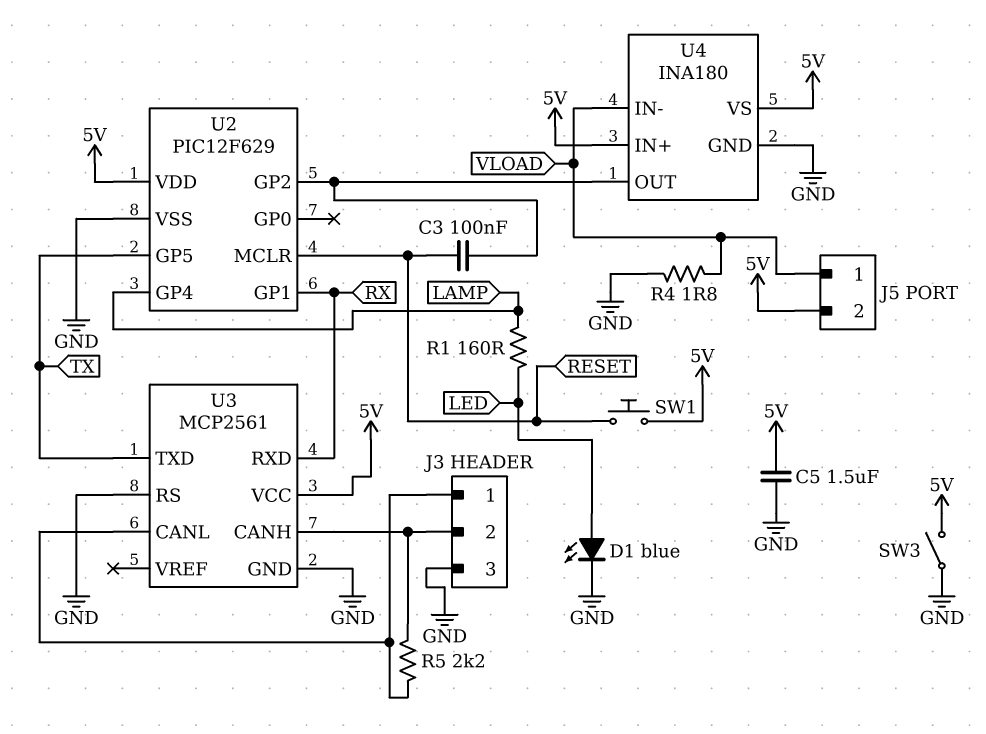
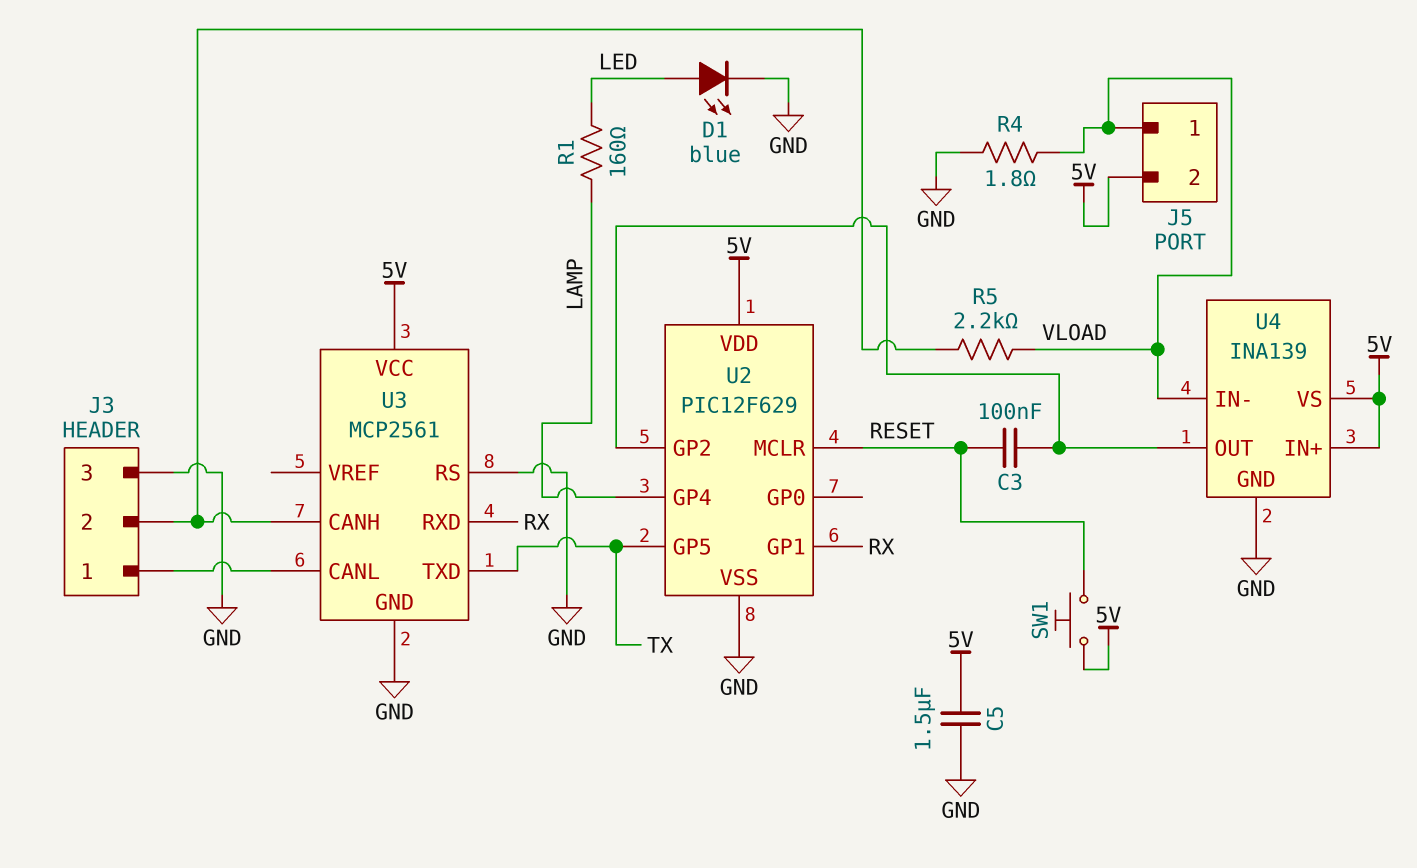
R5: 2.2k (J3/1, J3/2) -> 2.2k (J3/2, VLOAD)
SW3: switch (5V, GND) -> none
U4: INA180 -> INA139

